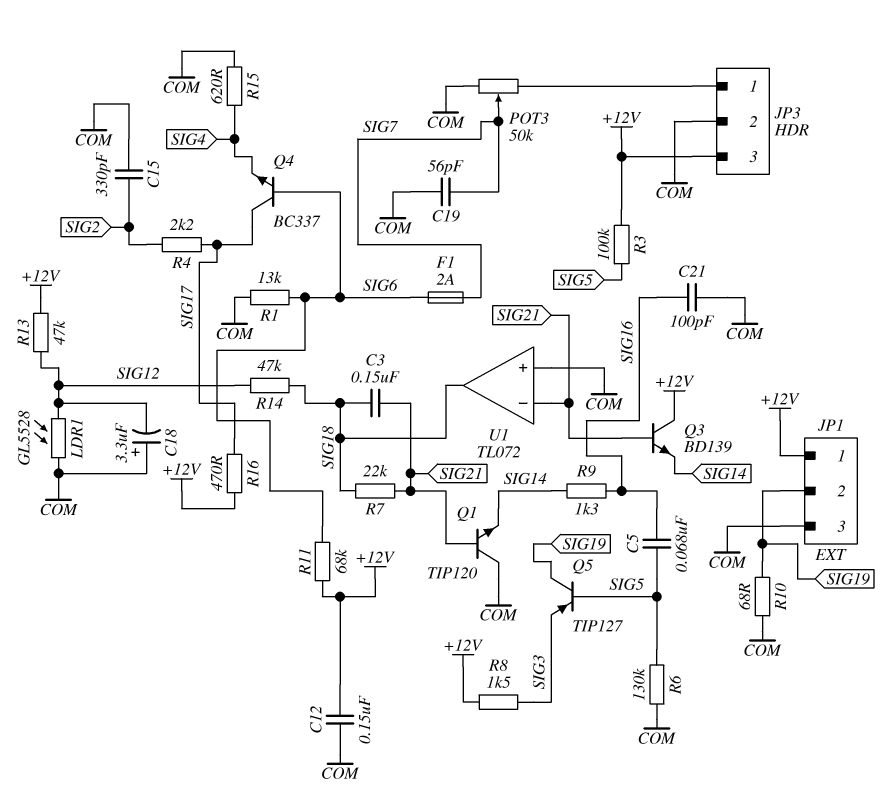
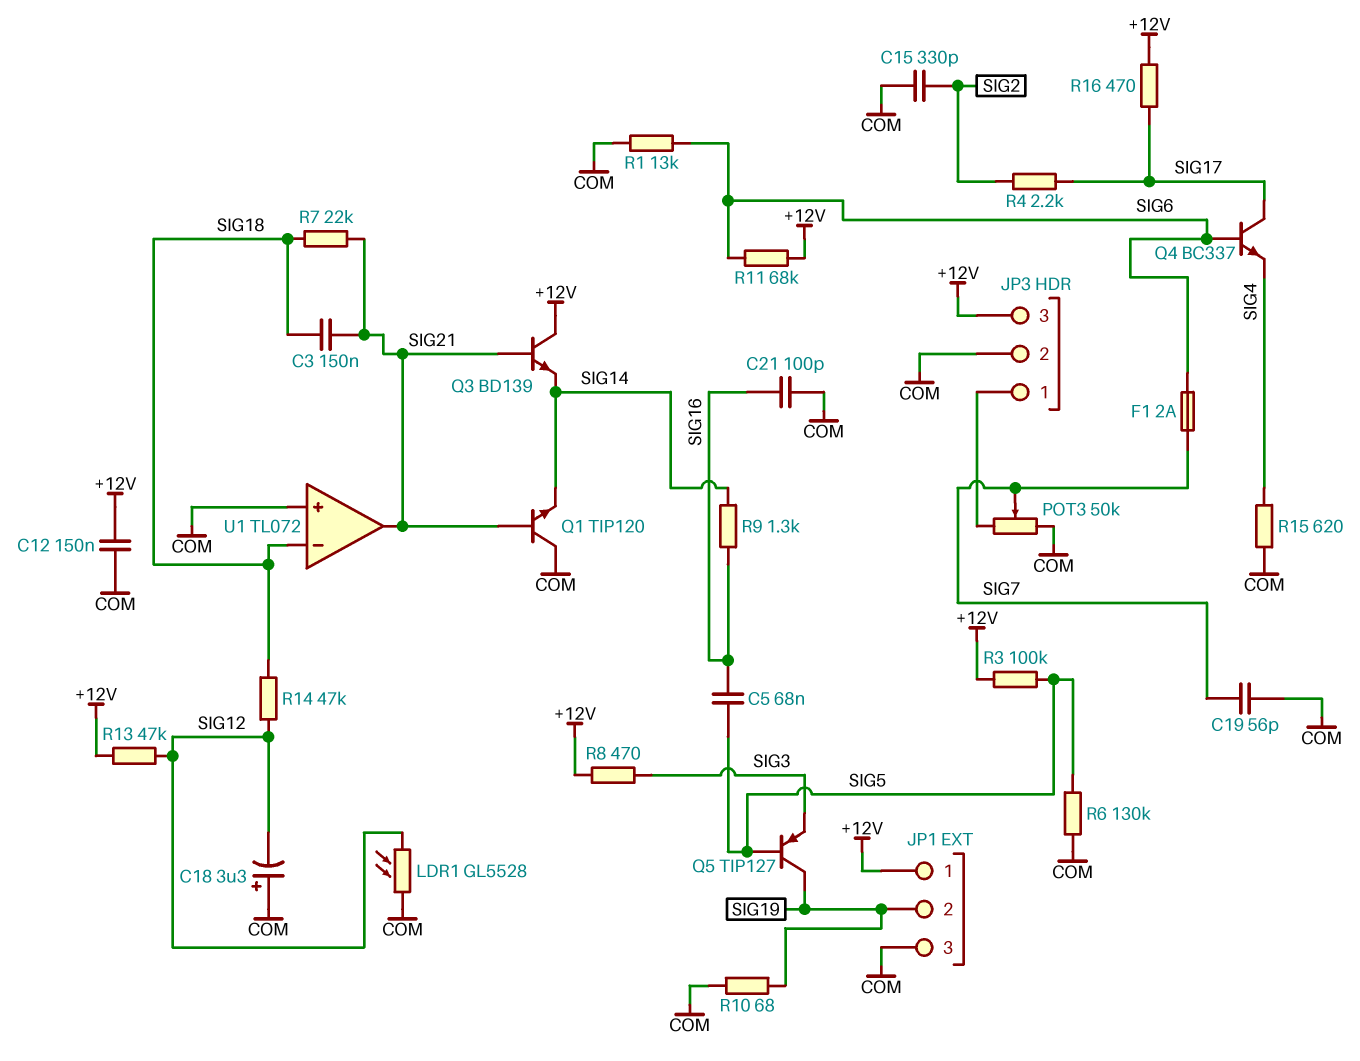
R8: 1.5k (+12V, SIG3) -> 470 (+12V, SIG3)
U1 pin in-: SIG21 -> SIG18
U1 pin out: SIG18 -> SIG21

